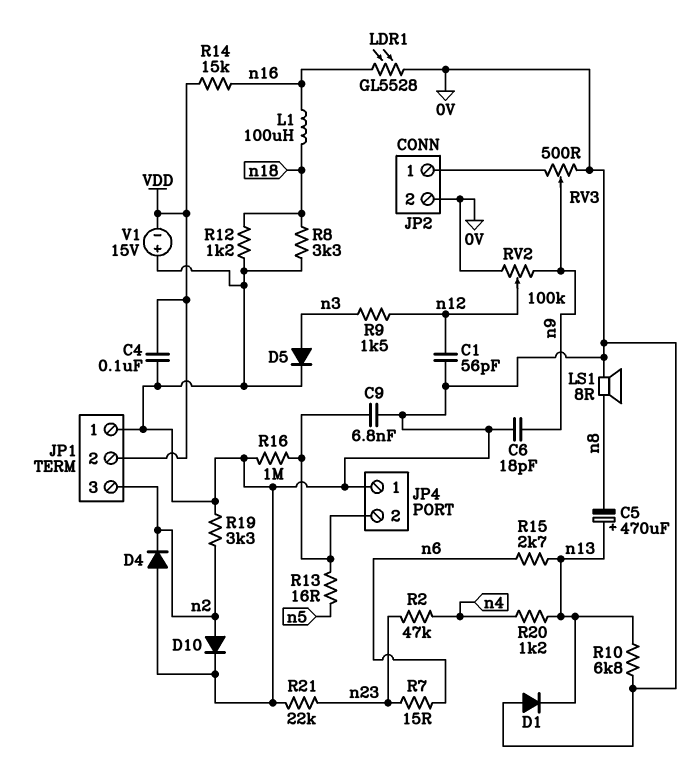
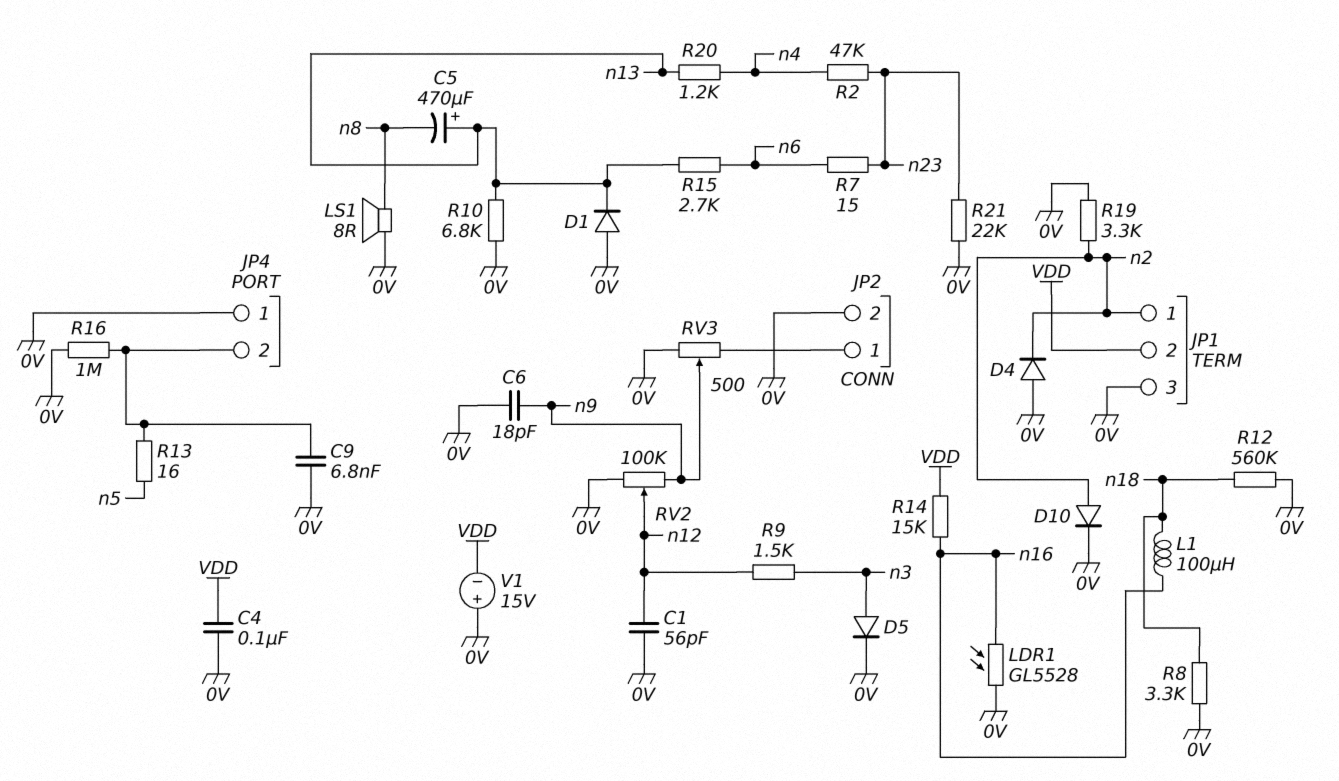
JP1 pin 1: 0V -> n2
JP1 pin 3: n2 -> 0V
R12: 1.2k (0V, n18) -> 560k (0V, n18)

